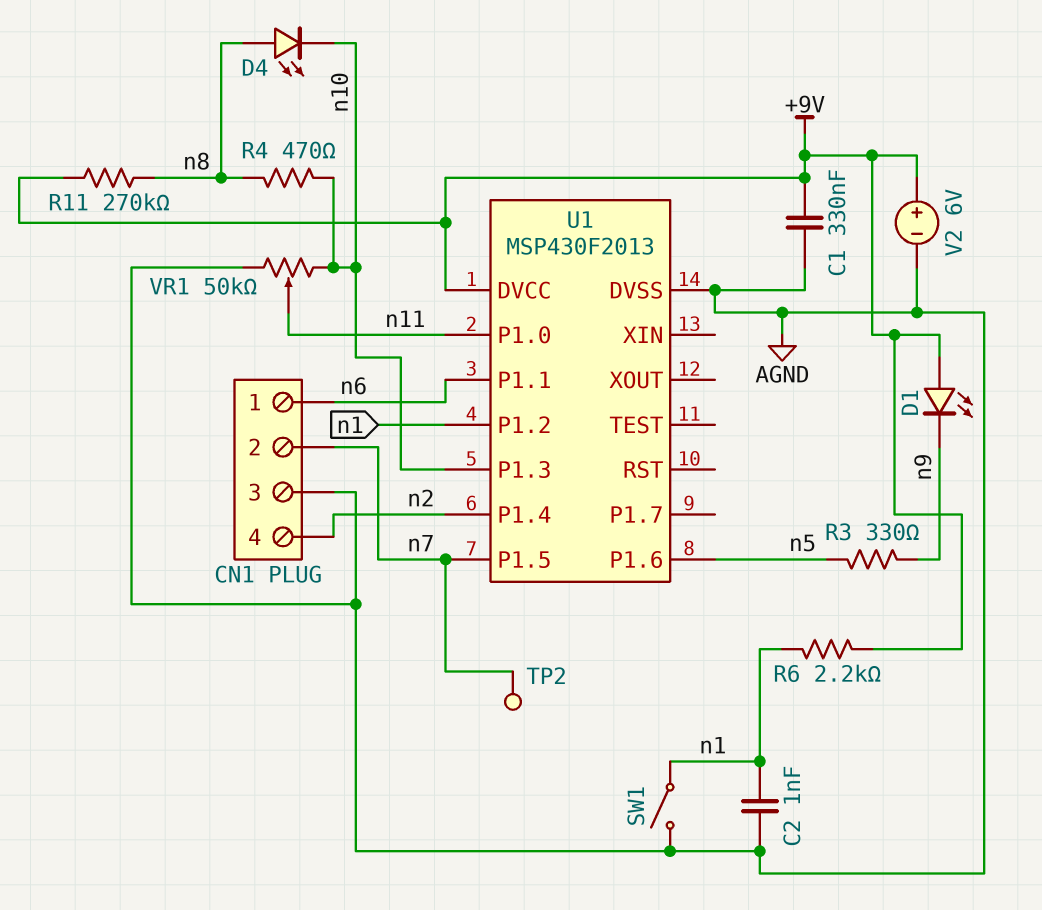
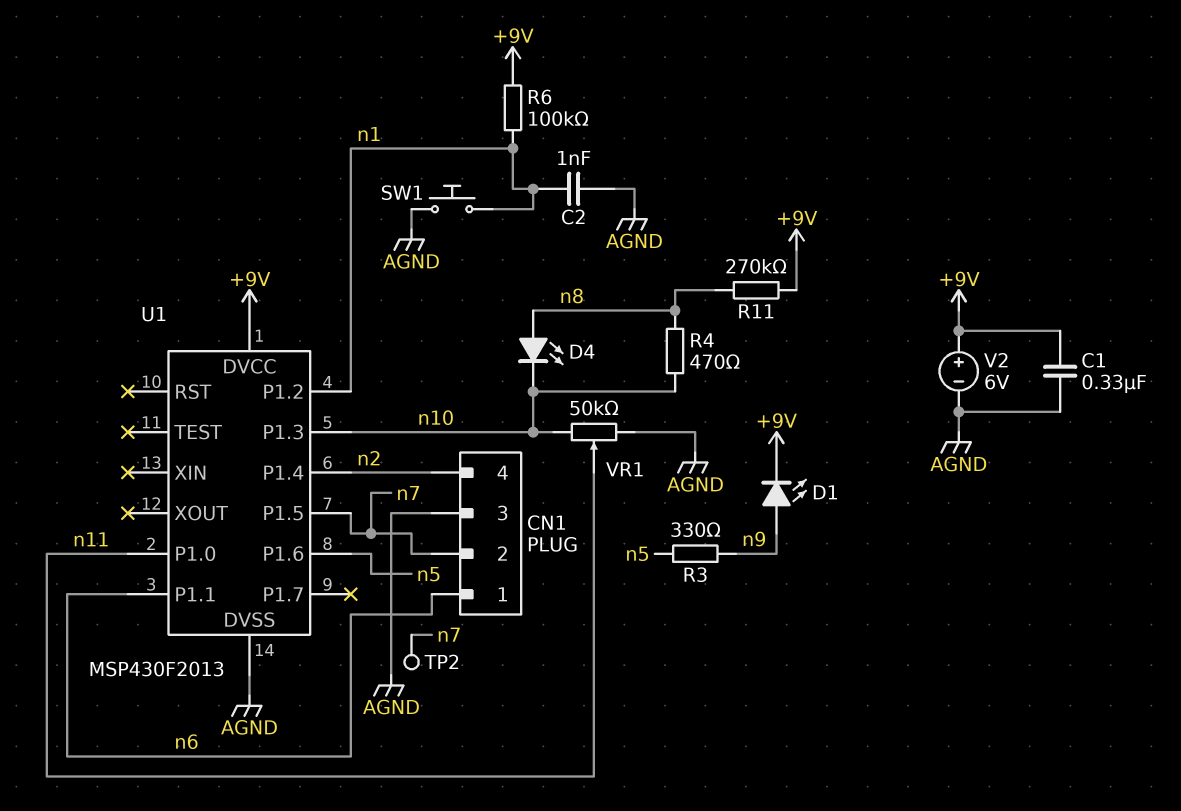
D1: LED (A +9V, K n9) -> LED (A n9, K +9V)
R6: 2.2k (+9V, n1) -> 100k (+9V, n1)
SW1: switch (AGND, n1) -> button (AGND, n1)

